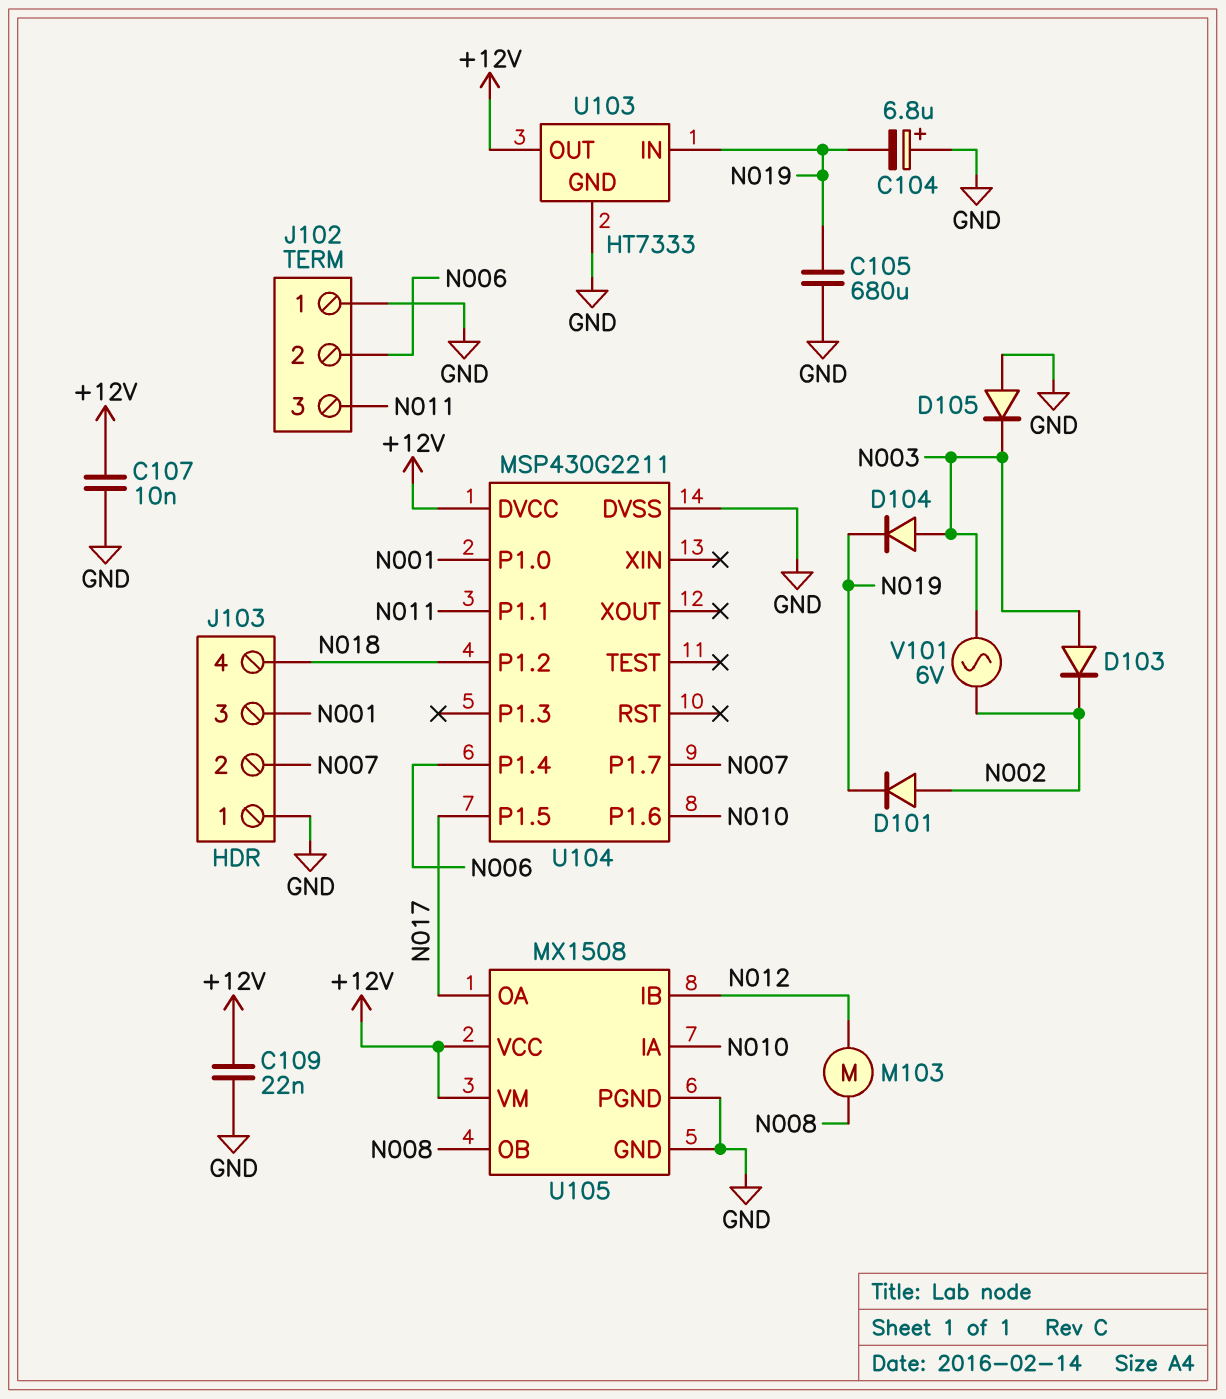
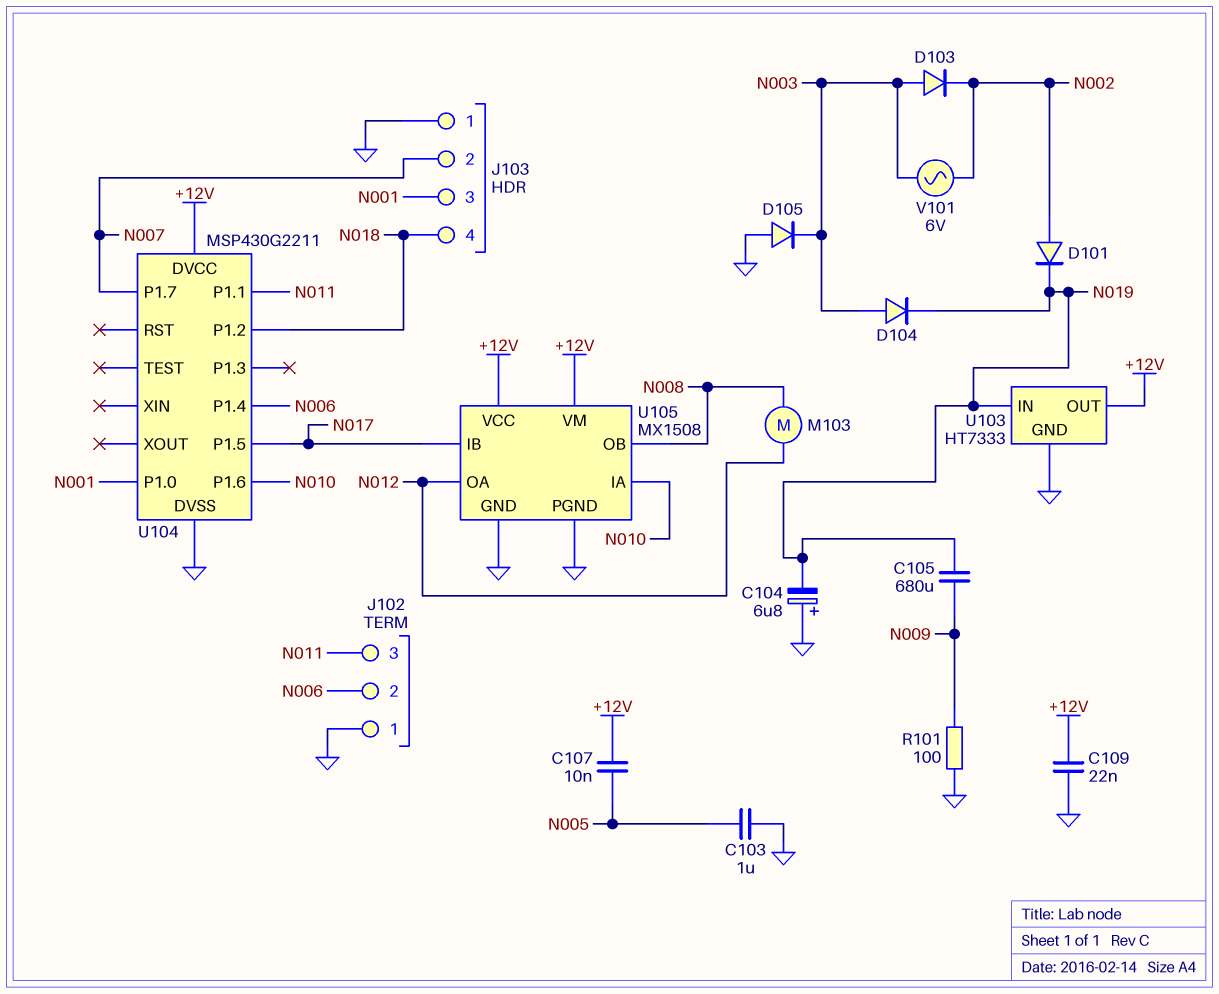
C103: none -> 1uF (GND, N005)
C105: 680uF (GND, N019) -> 680uF (N009, N019)
C107: 10nF (+12V, GND) -> 10nF (+12V, N005)
R101: none -> 100 (GND, N009)
U105 pin IB: N012 -> N017
U105 pin OA: N017 -> N012

